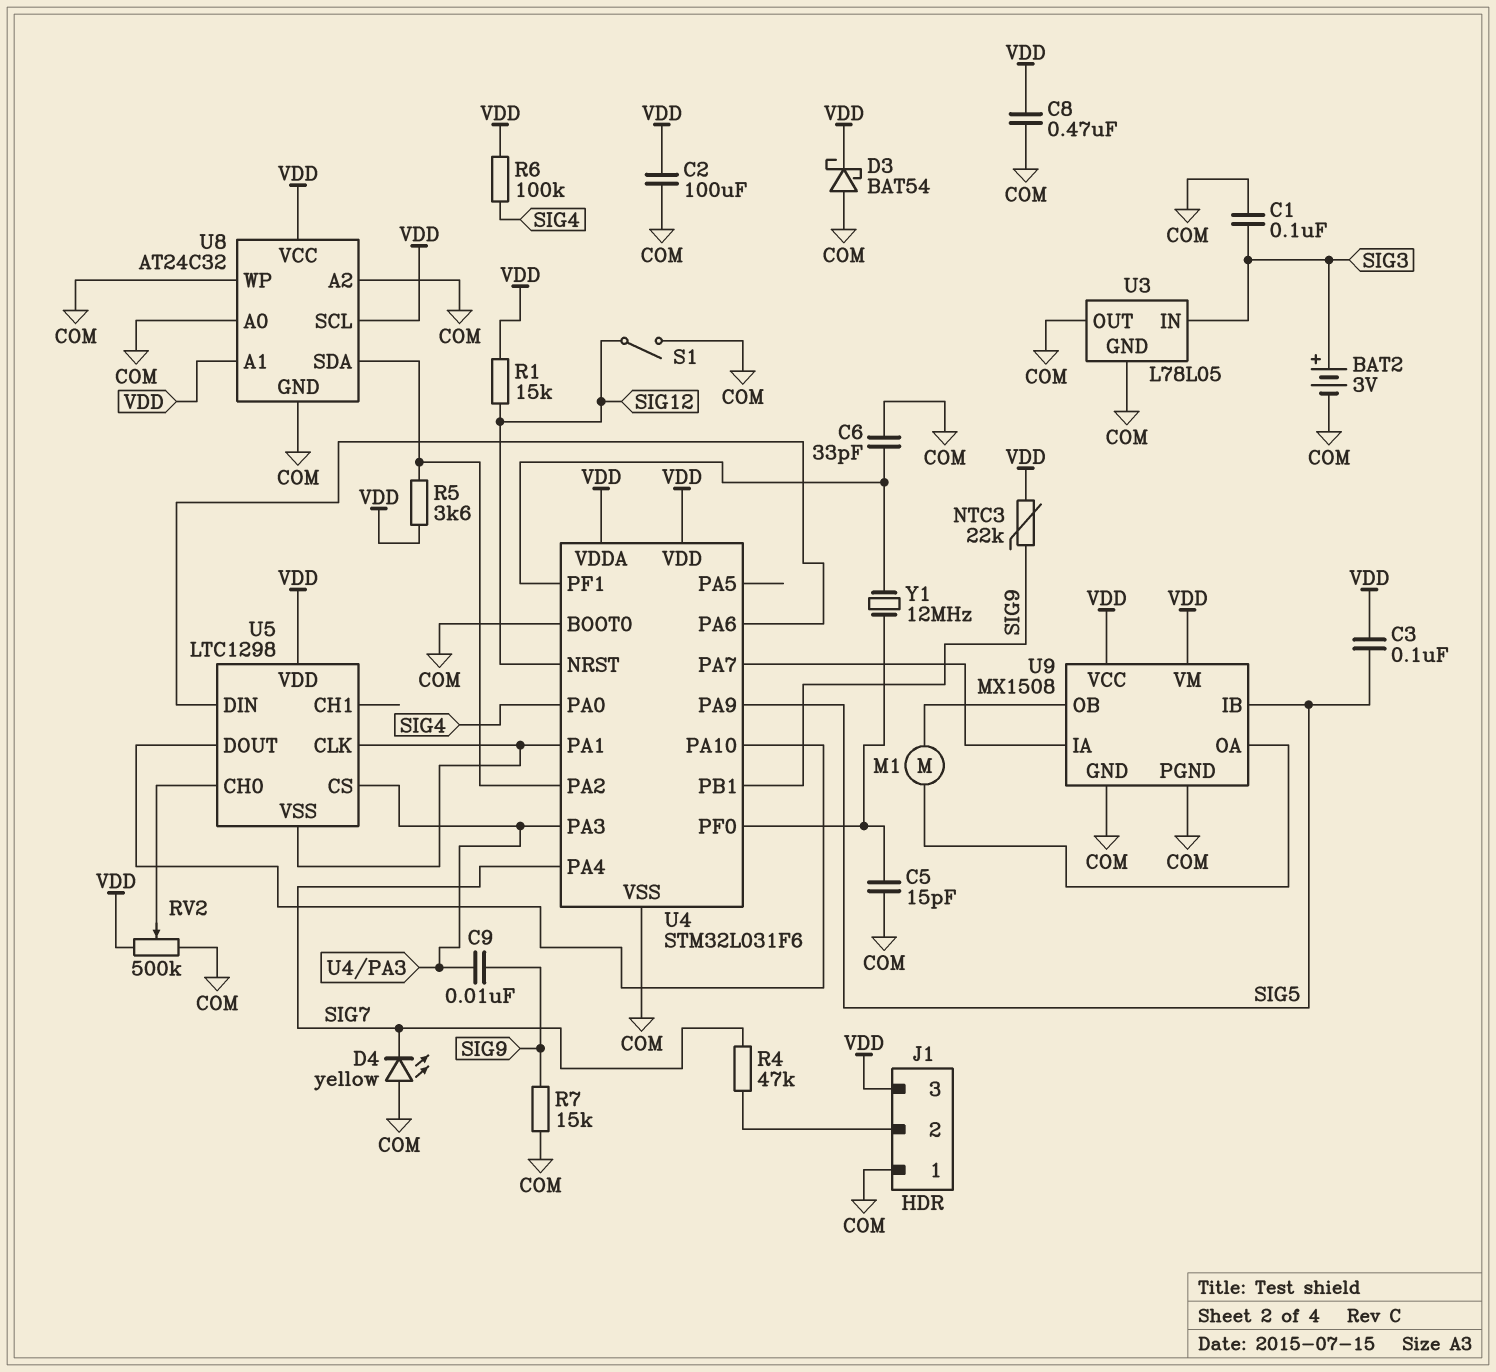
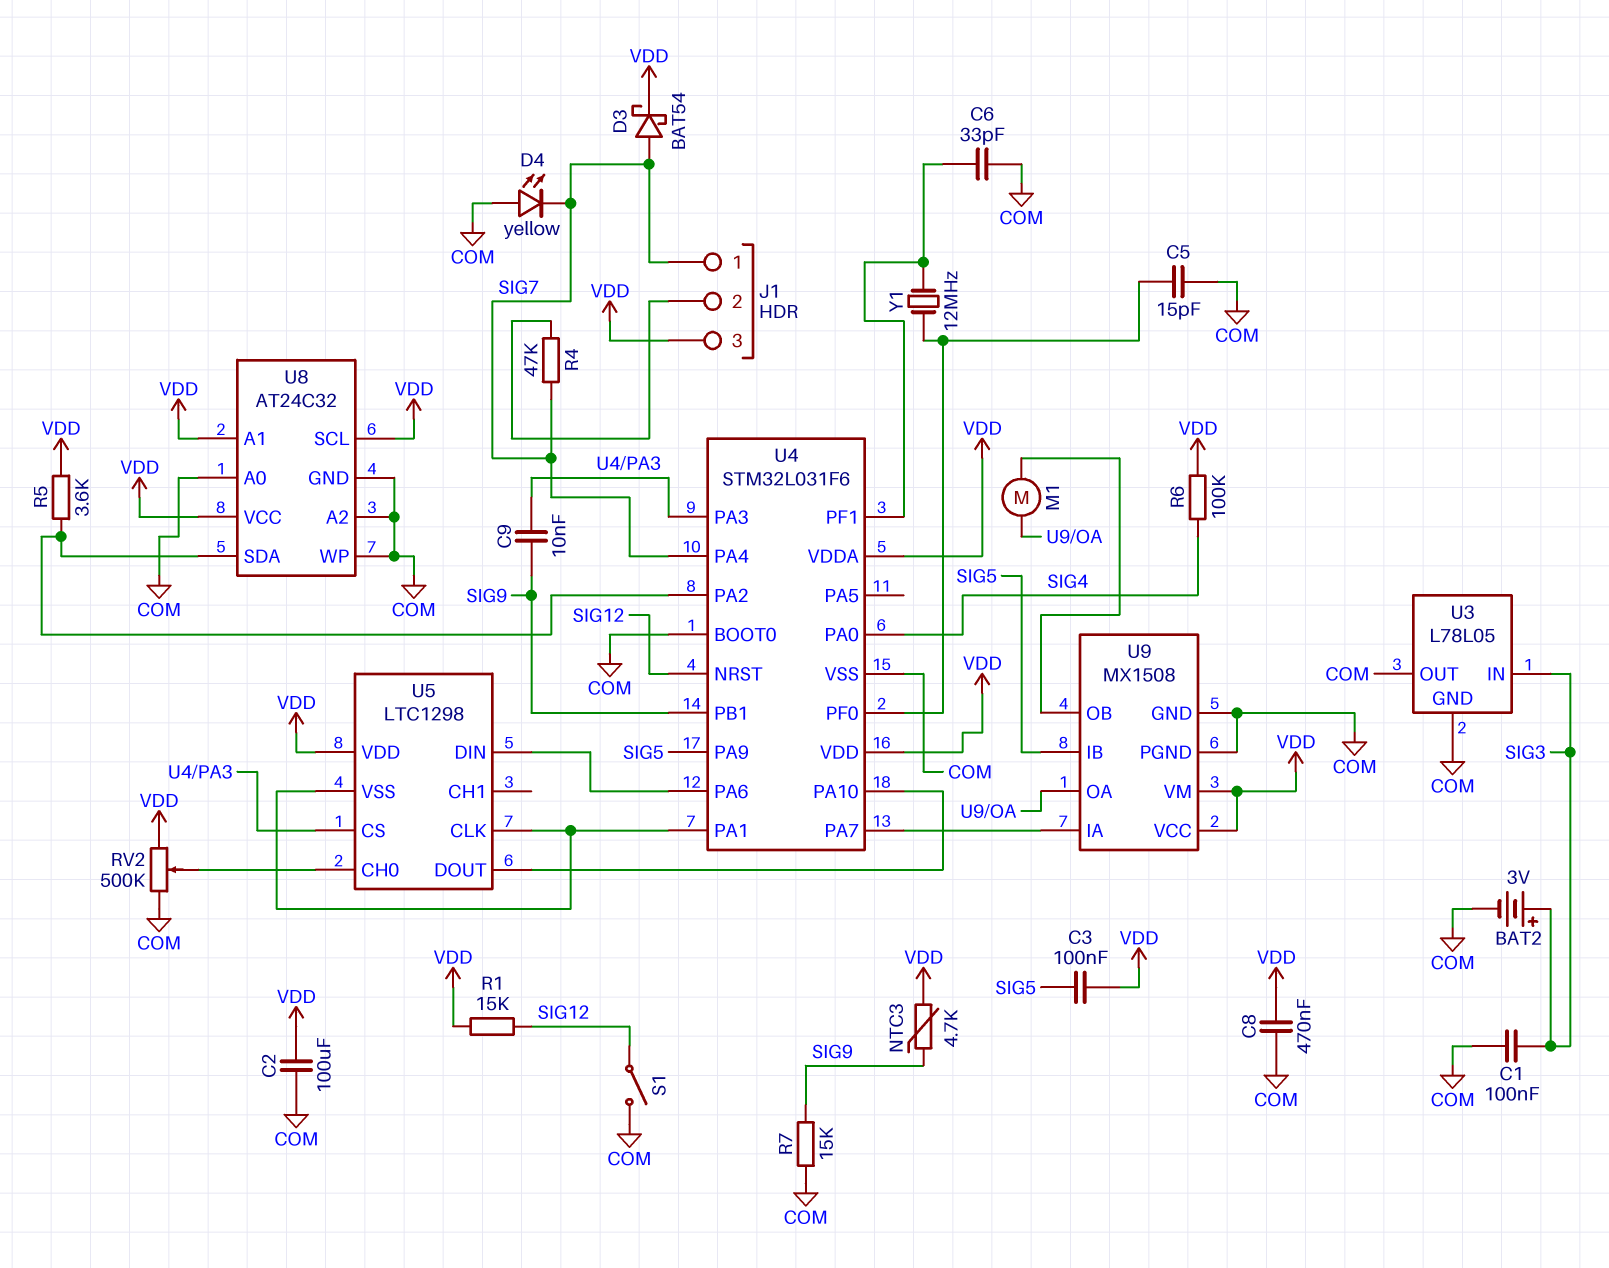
D3: schottky BAT54 (A COM, K VDD) -> schottky BAT54 (A SIG7, K VDD)
J1 pin 1: COM -> SIG7
NTC3: 22k (SIG9, VDD) -> 4.7k (SIG9, VDD)

